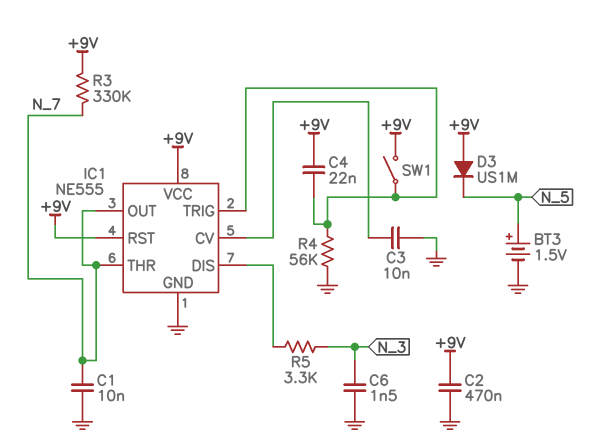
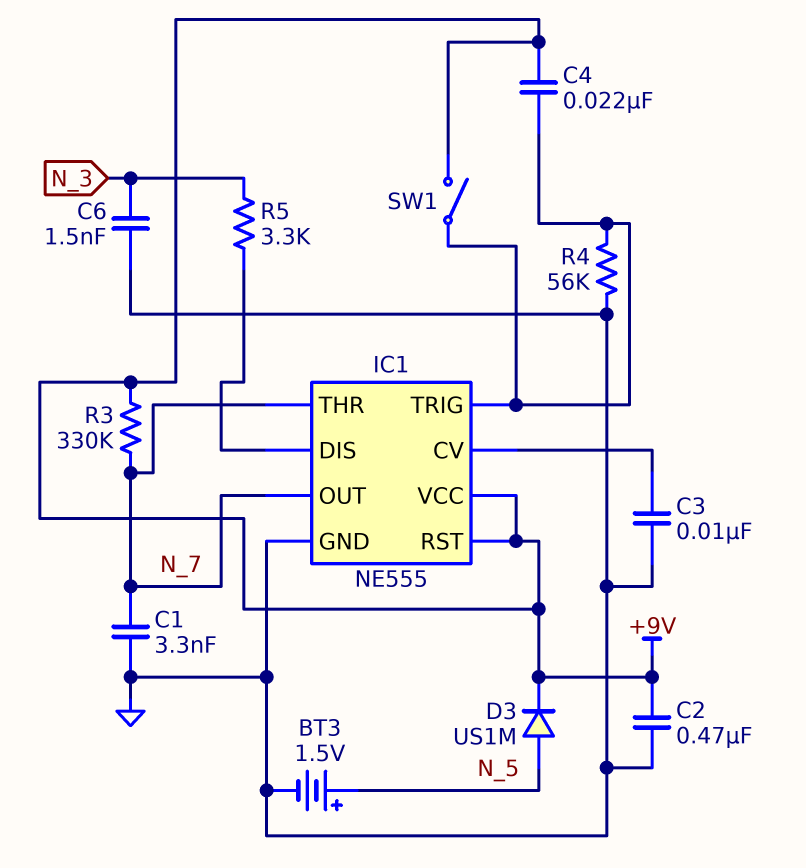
C1: 10nF (GND, N_7) -> 3.3nF (GND, N_7)
D3: diode US1M (A +9V, K N_5) -> diode US1M (A N_5, K +9V)

